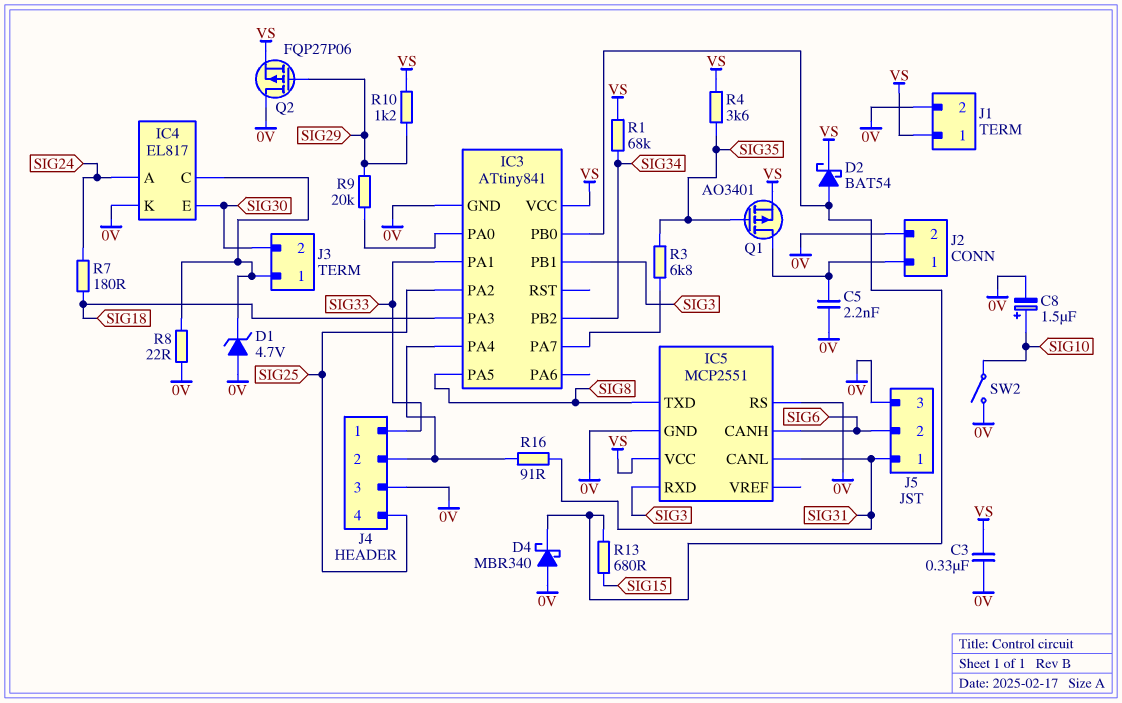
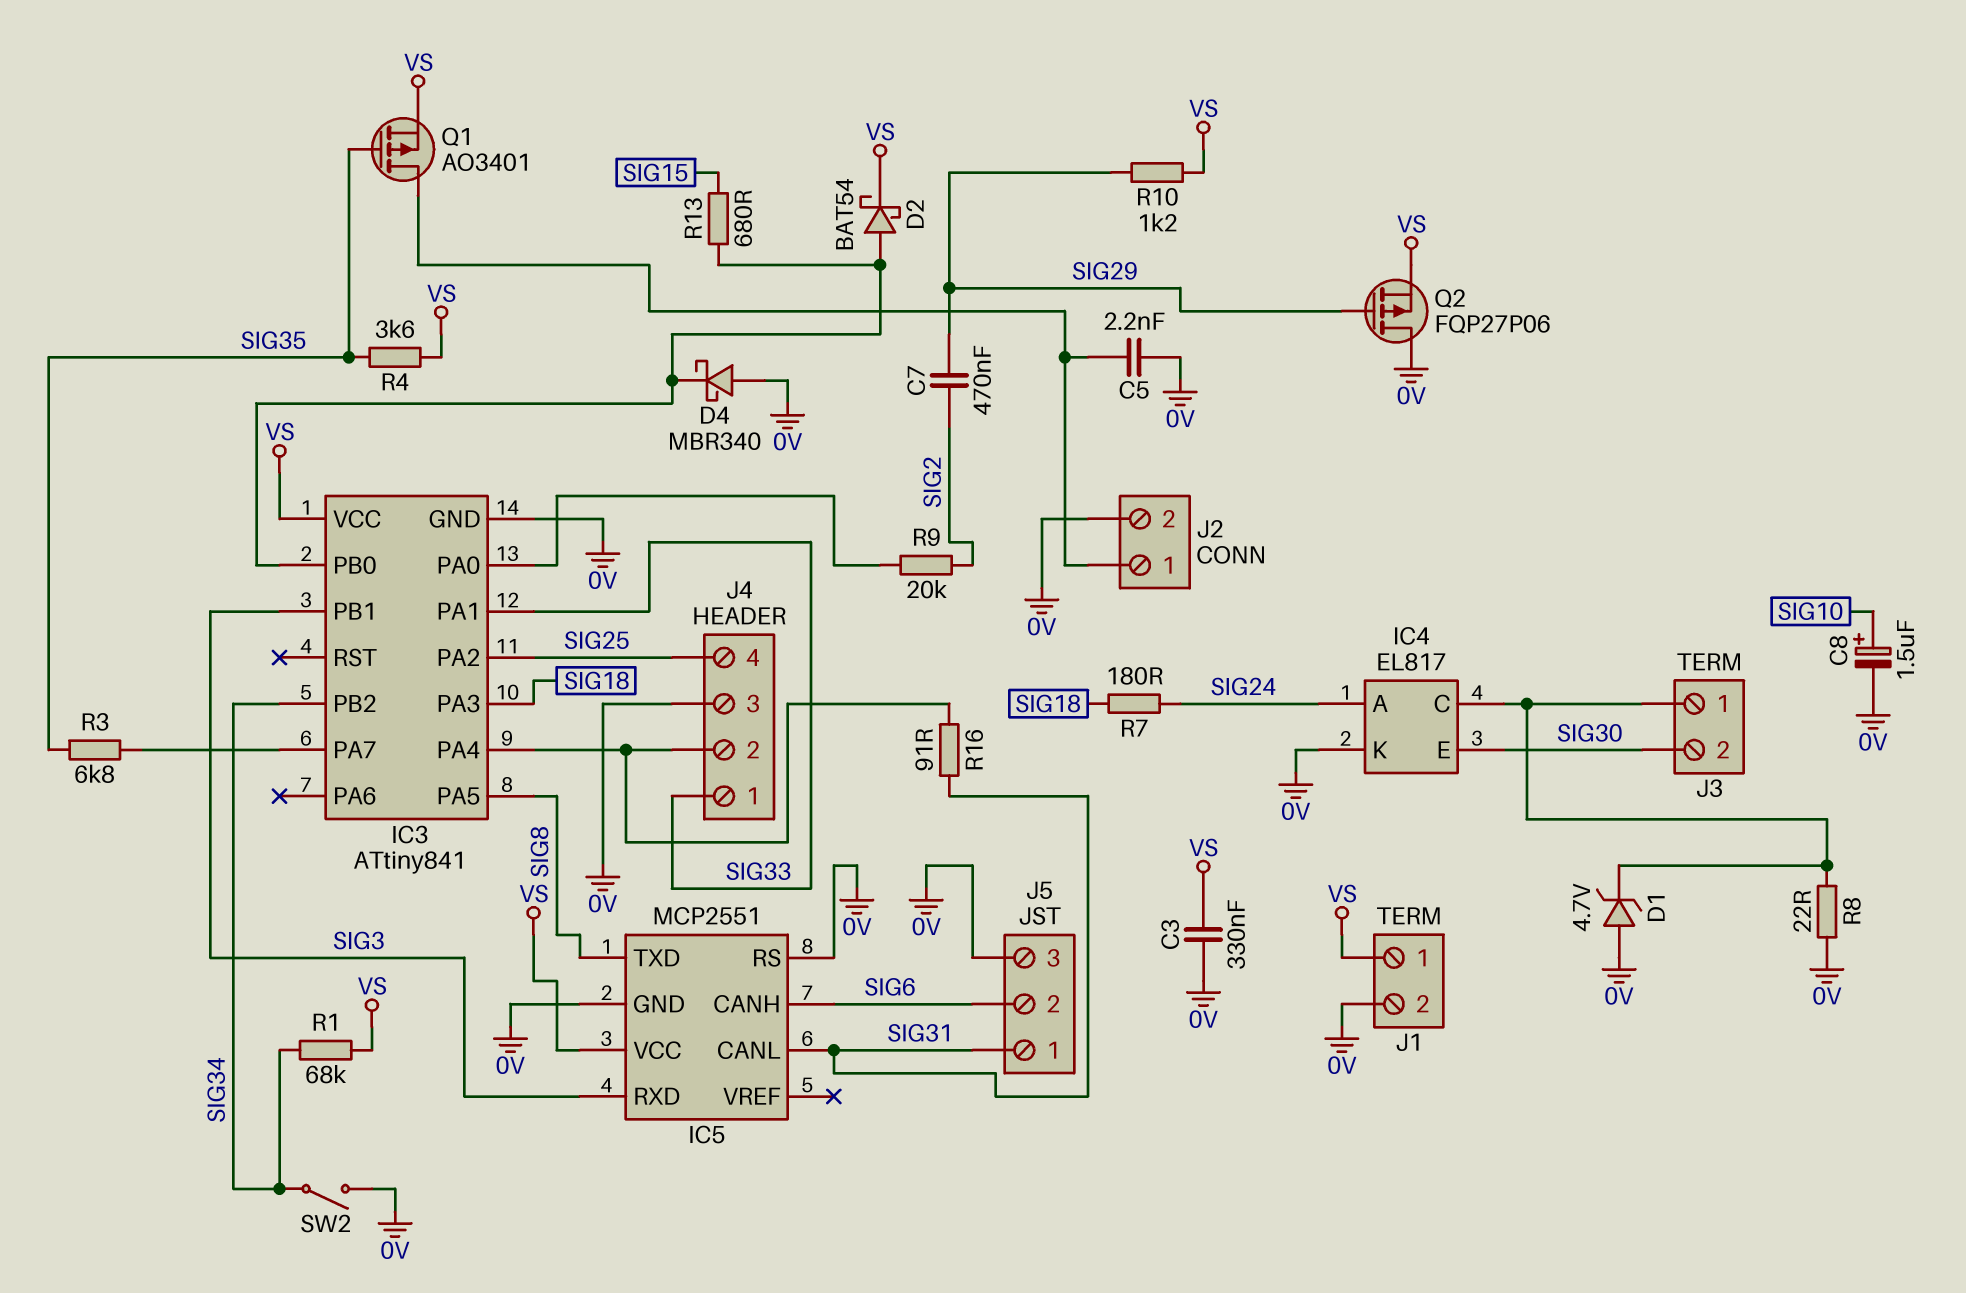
C7: none -> 470nF (SIG2, SIG29)
R9: 20k (IC3/PA0, SIG29) -> 20k (IC3/PA0, SIG2)
SW2: switch (0V, SIG10) -> switch (0V, SIG34)

